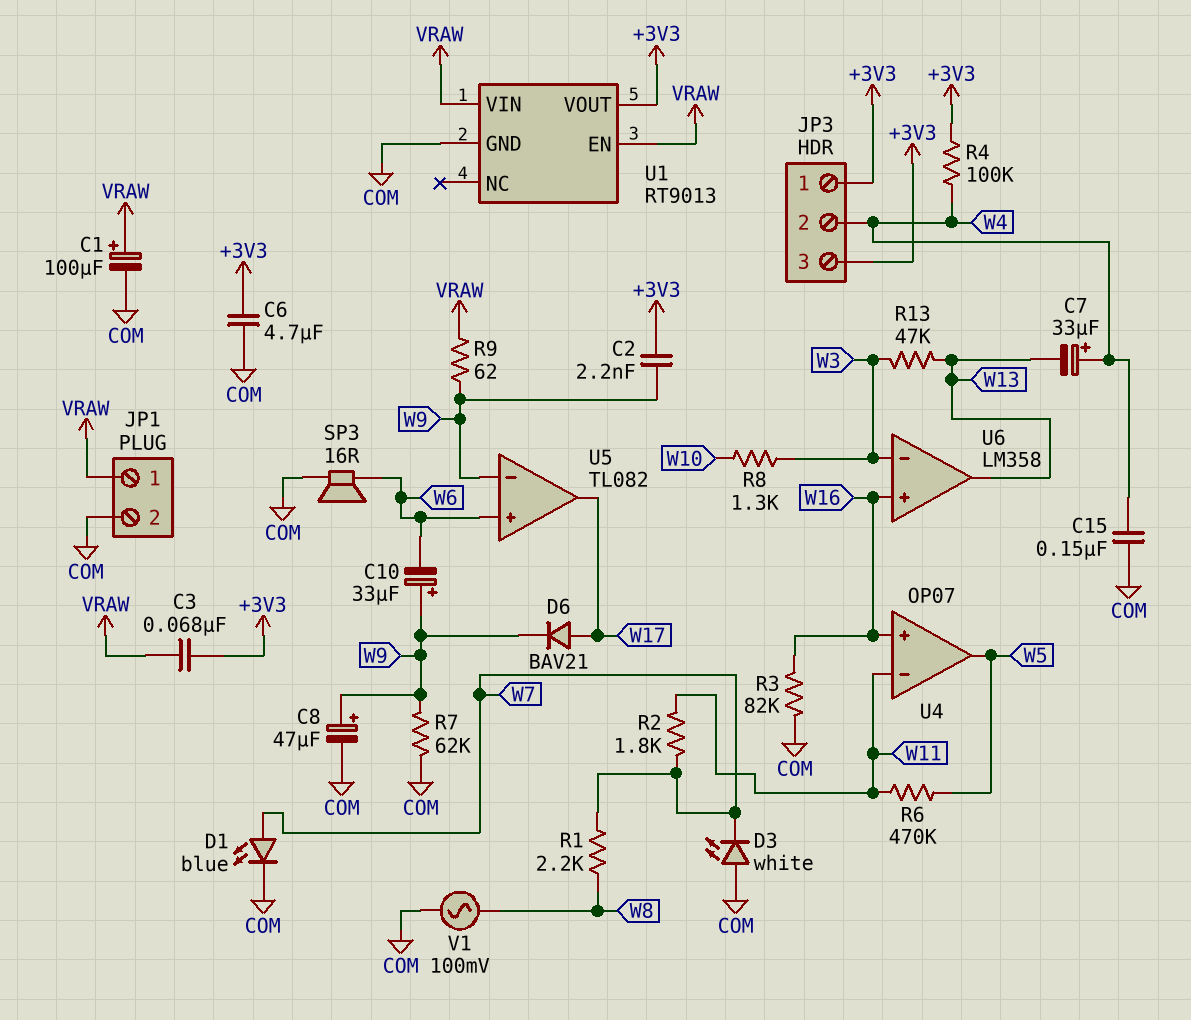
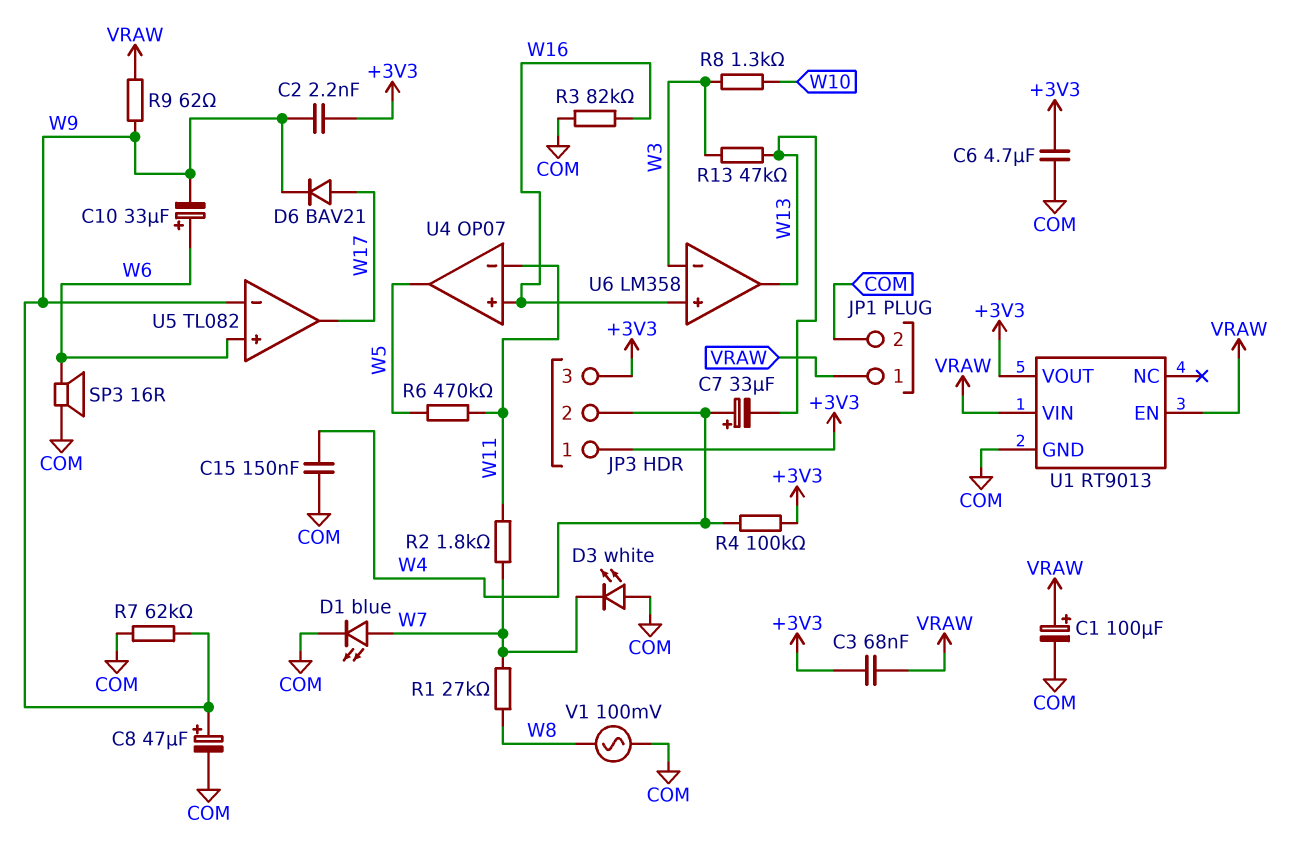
C10: 33uF (plus W9, minus W6) -> 33uF (plus W6, minus W9)
R1: 2.2k (W7, W8) -> 27k (W7, W8)

